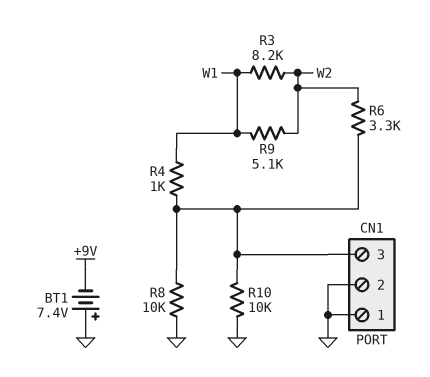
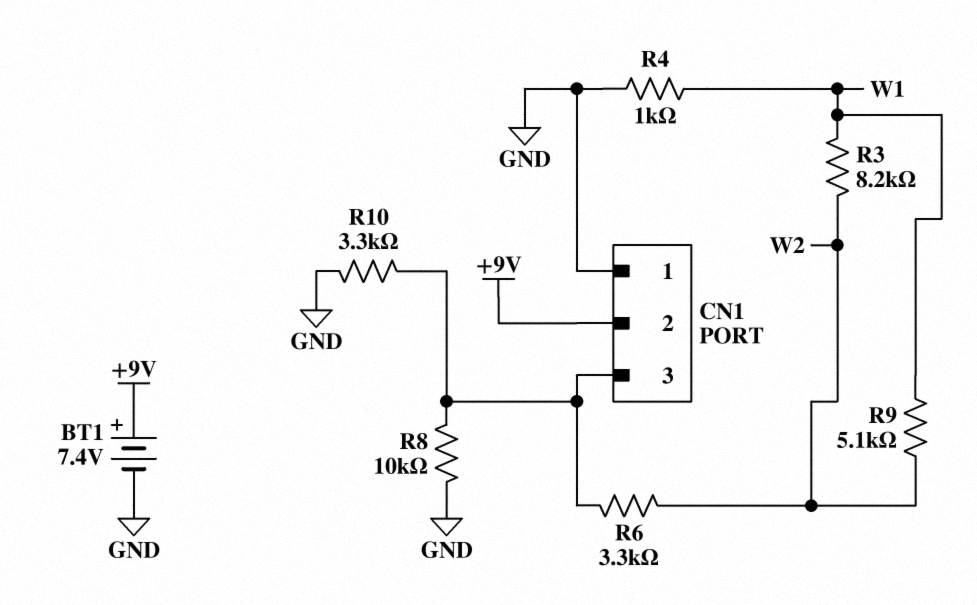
BT1: 7.4V (plus GND, minus +9V) -> 7.4V (plus +9V, minus GND)
CN1 pin 2: GND -> +9V
R4: 1k (CN1/3, W1) -> 1k (GND, W1)
R10: 10k (CN1/3, GND) -> 3.3k (CN1/3, GND)

